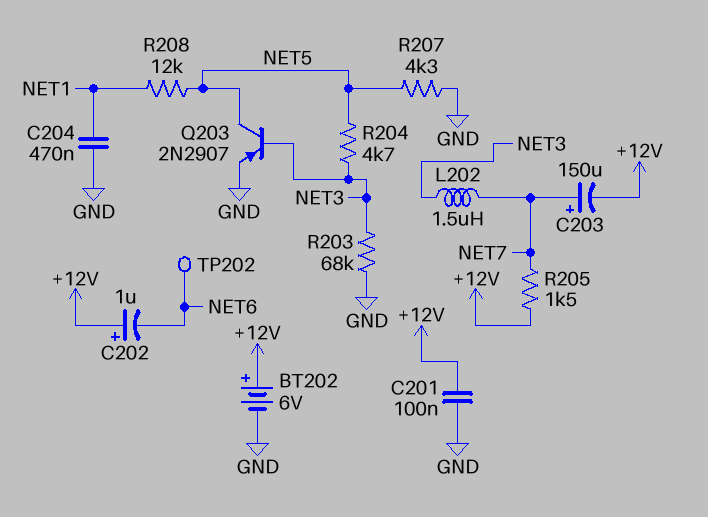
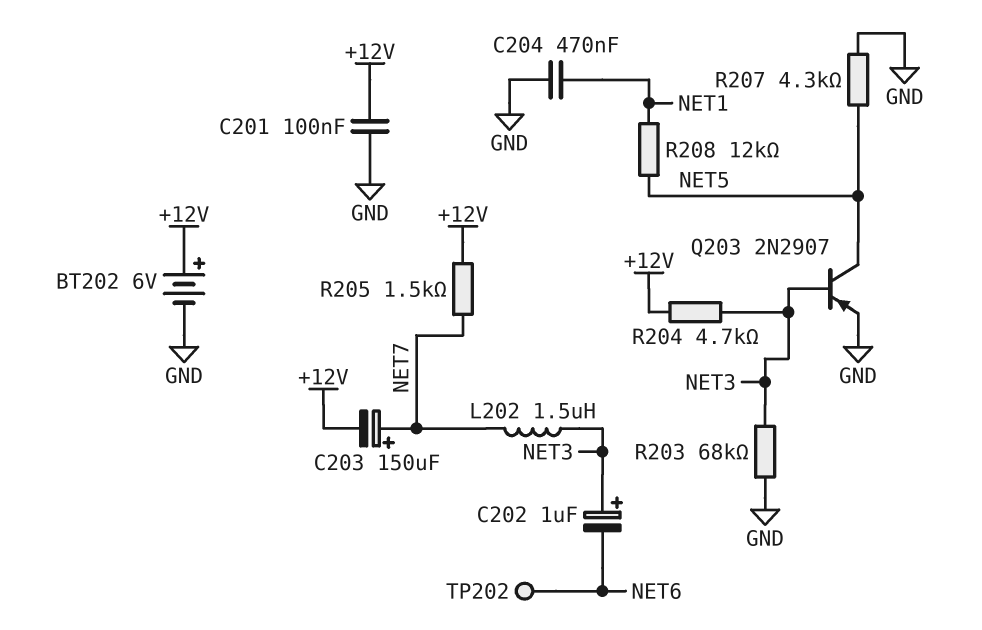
C202: 1uF (plus +12V, minus NET6) -> 1uF (plus NET3, minus NET6)
R204: 4.7k (NET3, NET5) -> 4.7k (+12V, NET3)

